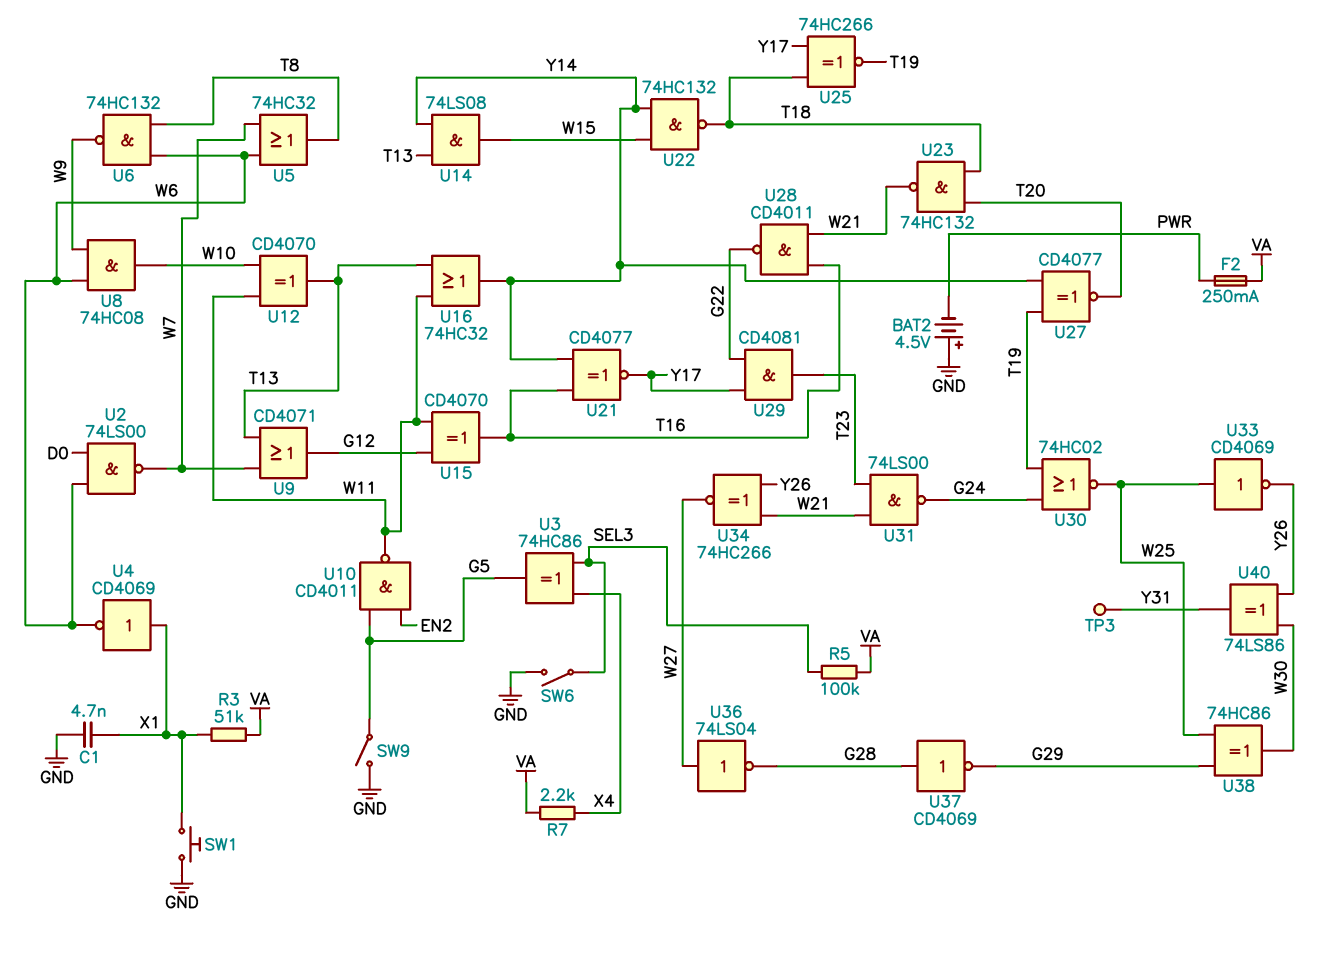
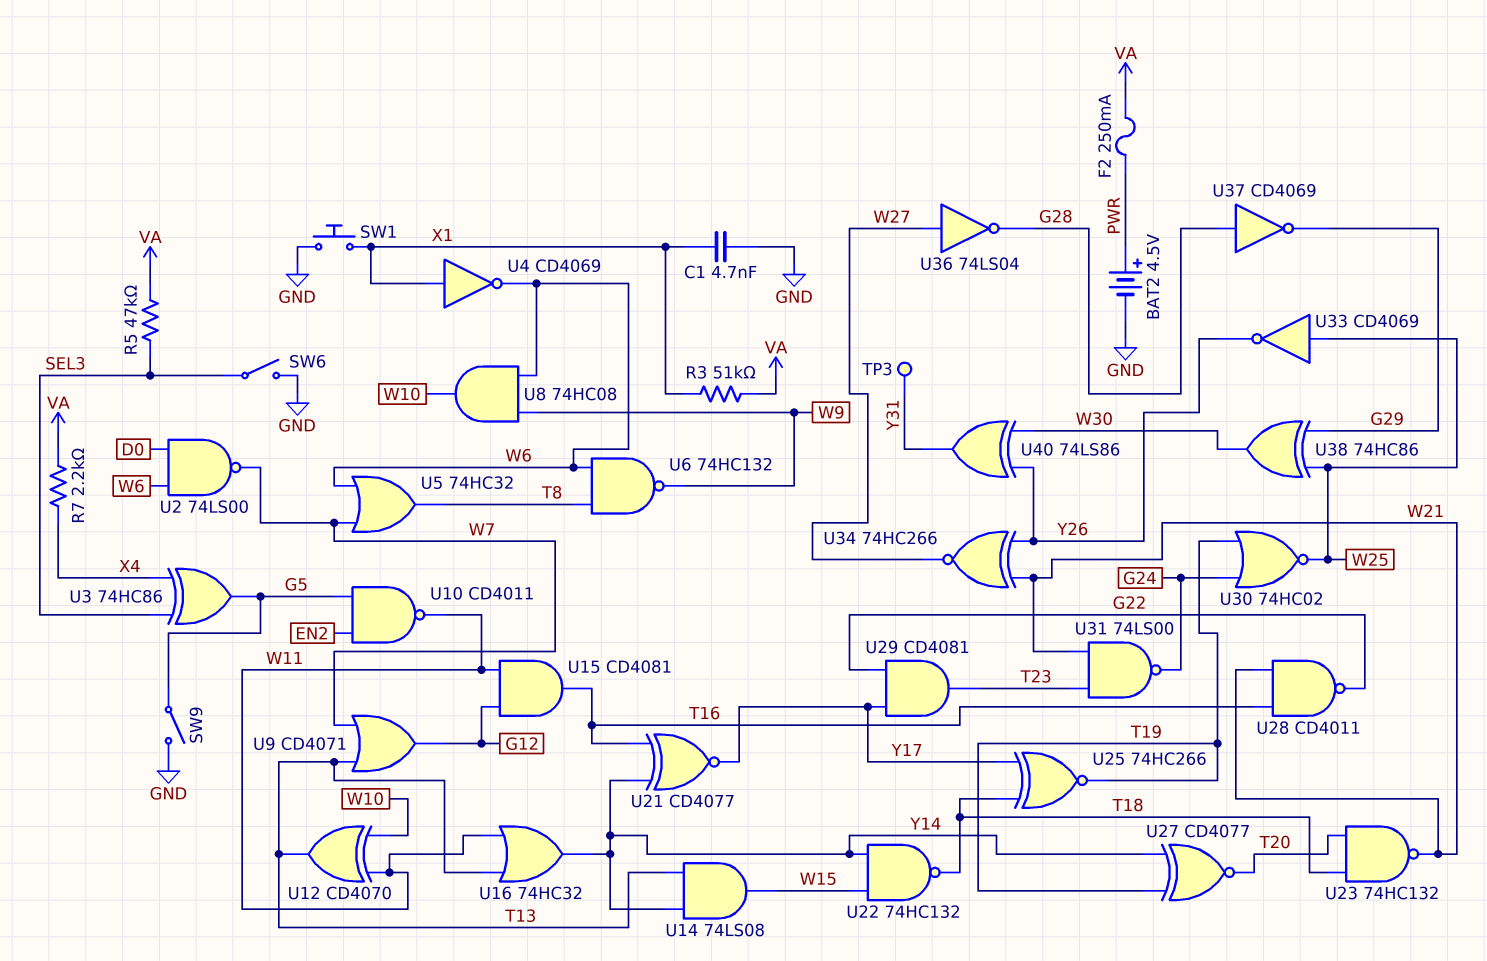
BAT2: 4.5V (plus GND, minus PWR) -> 4.5V (plus PWR, minus GND)
R5: 100k (SEL3, VA) -> 47k (SEL3, VA)
U15: XOR CD4070 (in G12, in W11, out T16) -> AND CD4081 (in G12, in W11, out T16)

